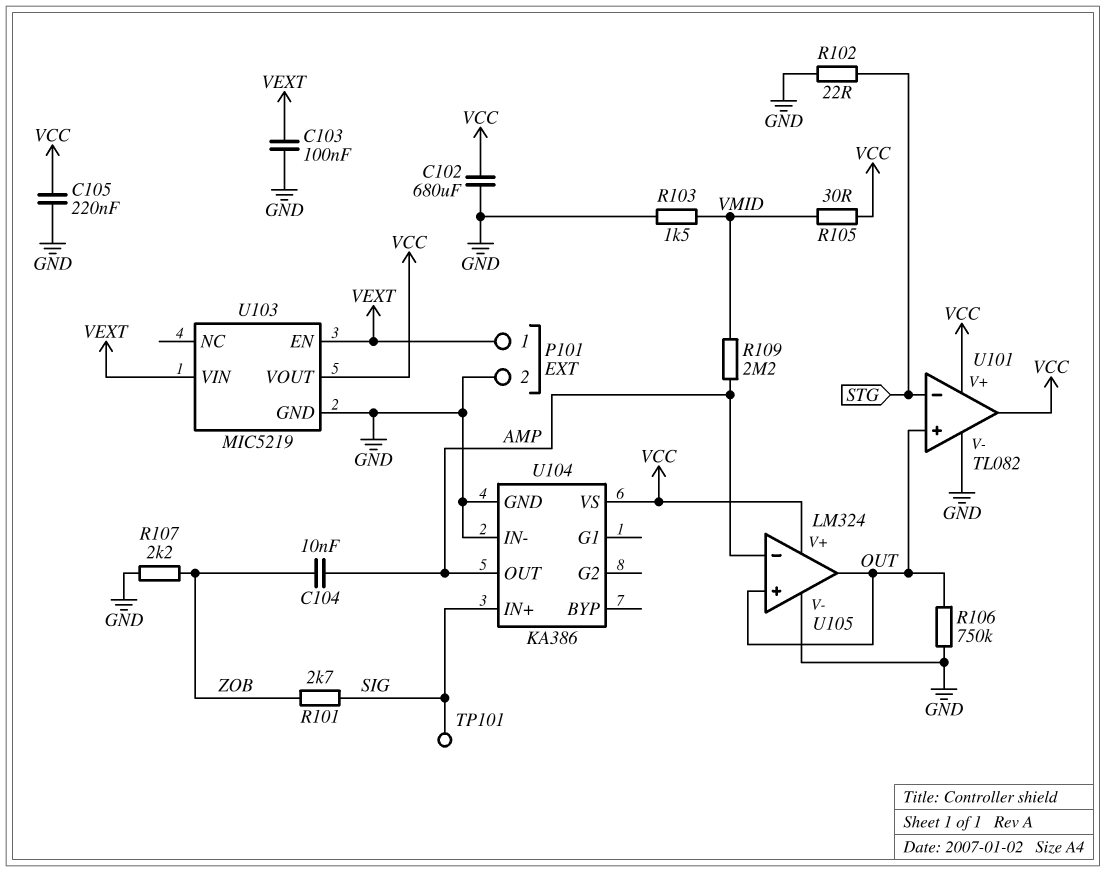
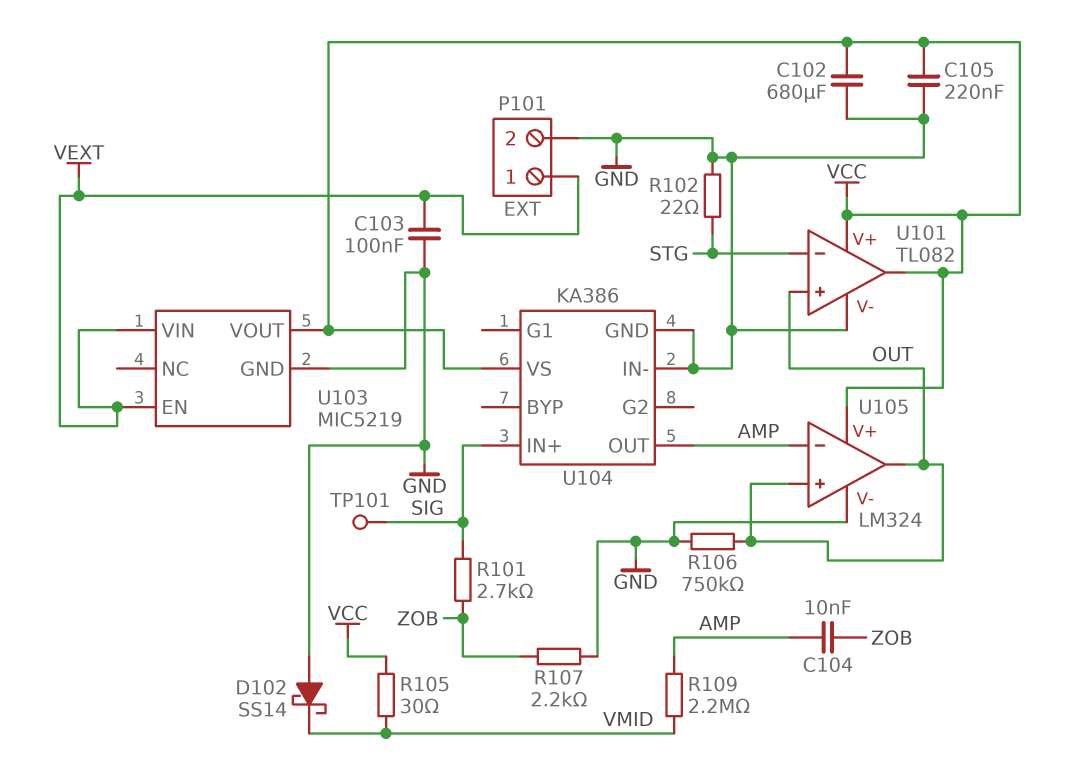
D102: none -> schottky SS14 (A GND, K VMID)
R103: 1.5k (GND, VMID) -> none

